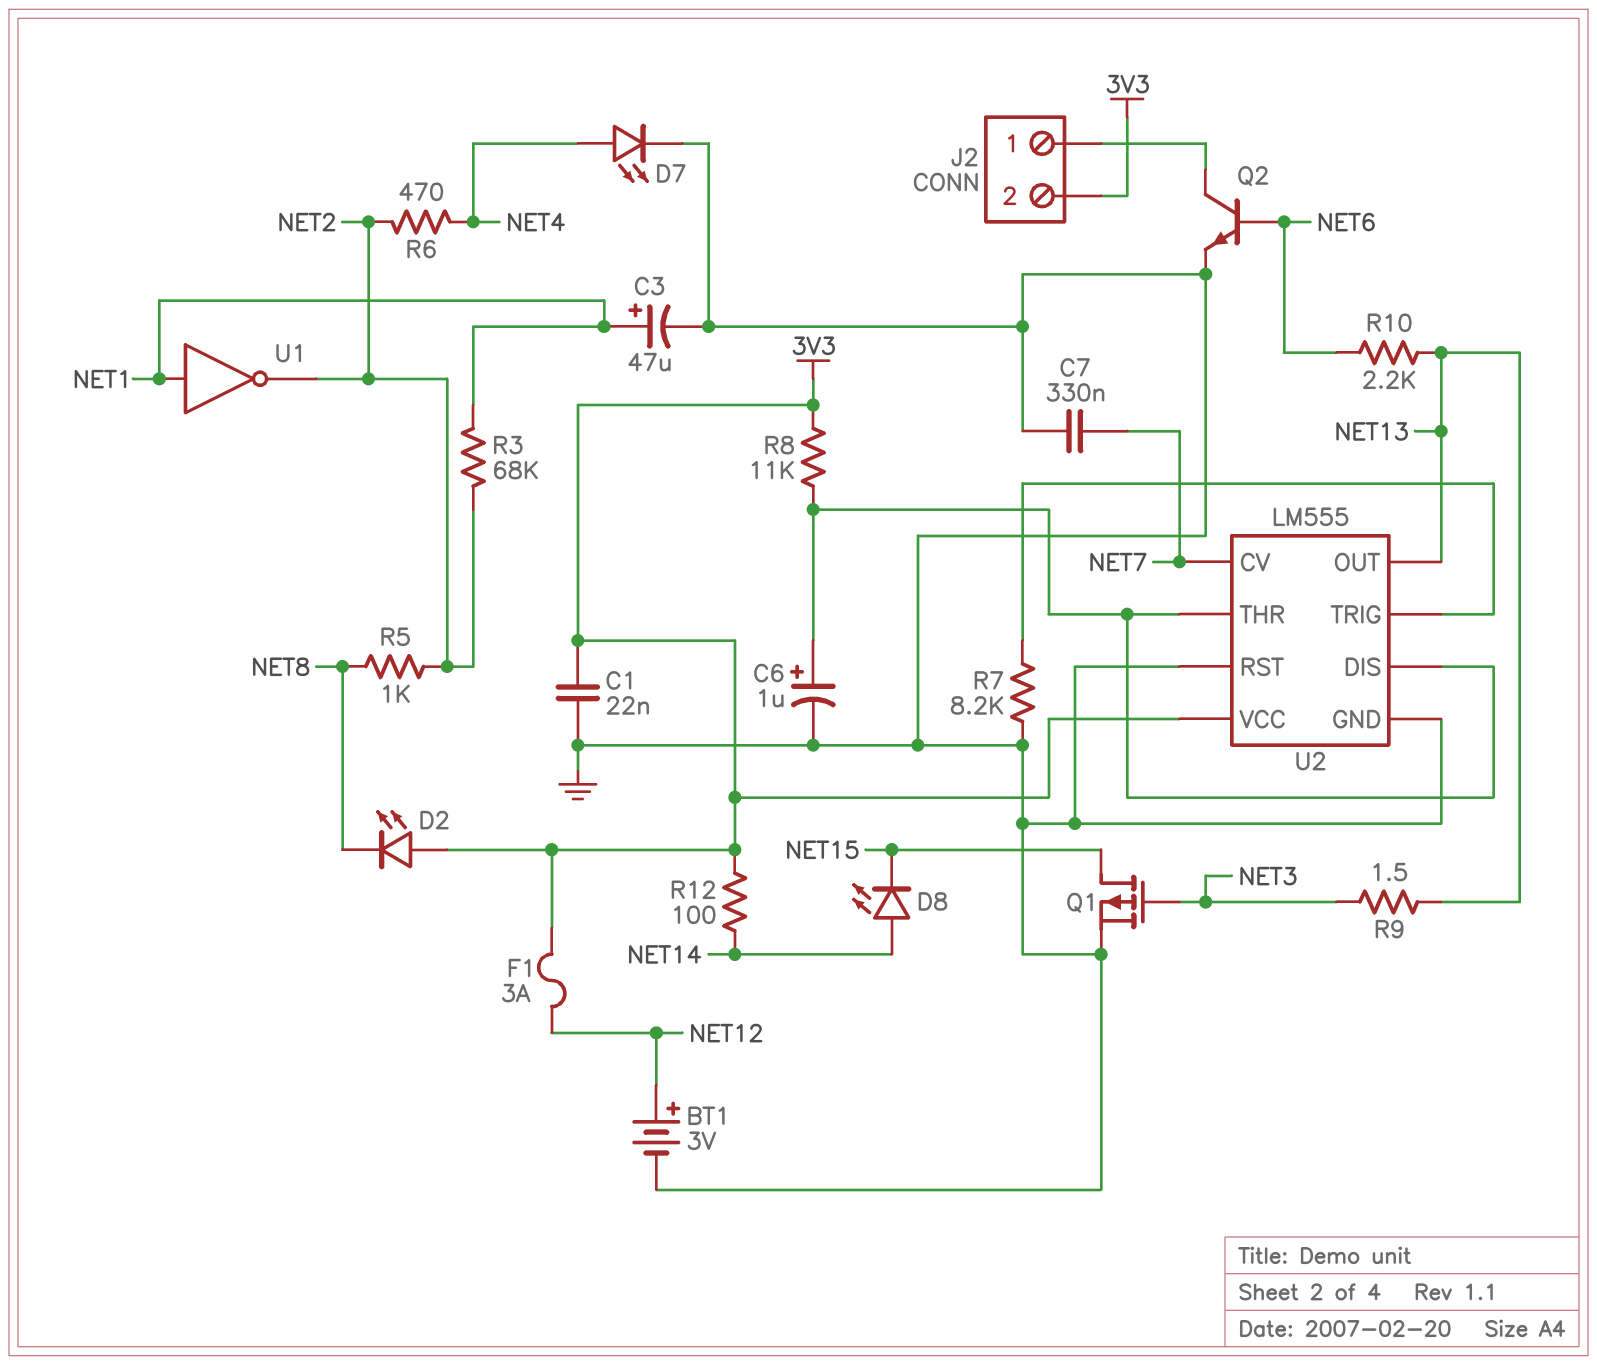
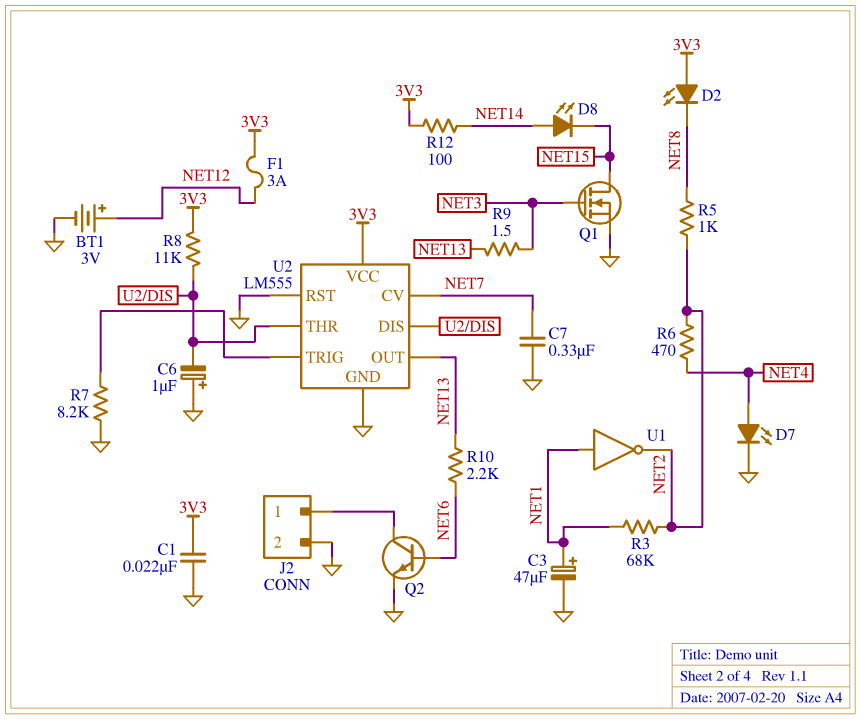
C6: 1uF (plus U2/DIS, minus GND) -> 1uF (plus GND, minus U2/DIS)
J2 pin 2: 3V3 -> GND
Q1: PMOS (G NET3, D NET15, S GND) -> NMOS (G NET3, D NET15, S GND)

